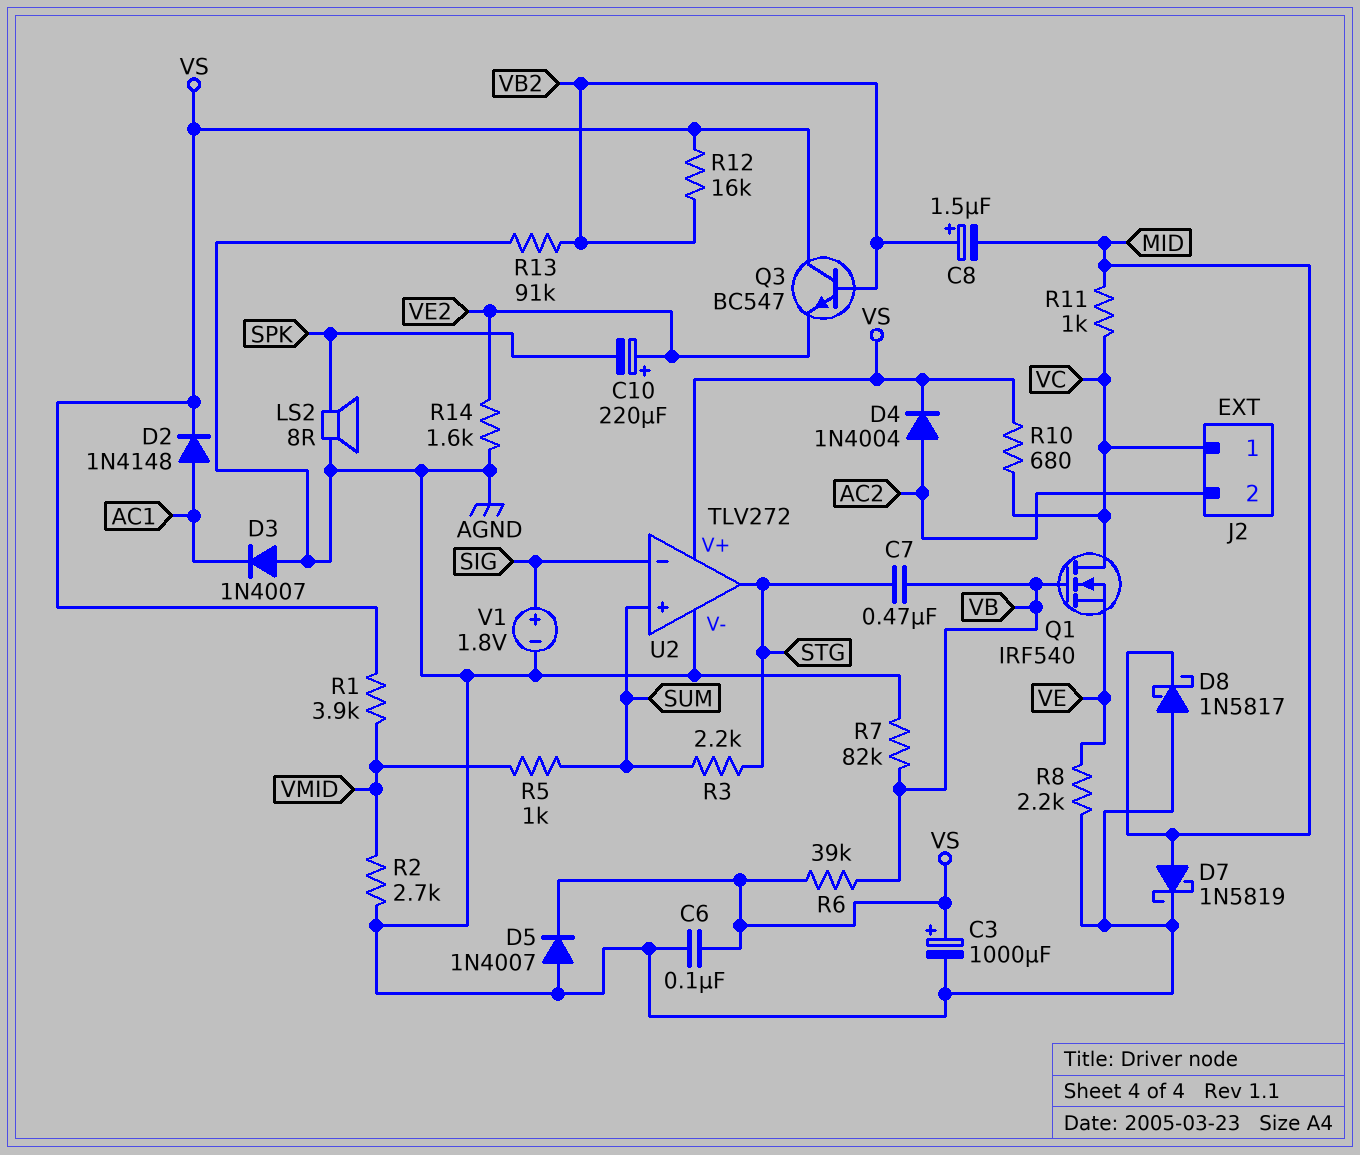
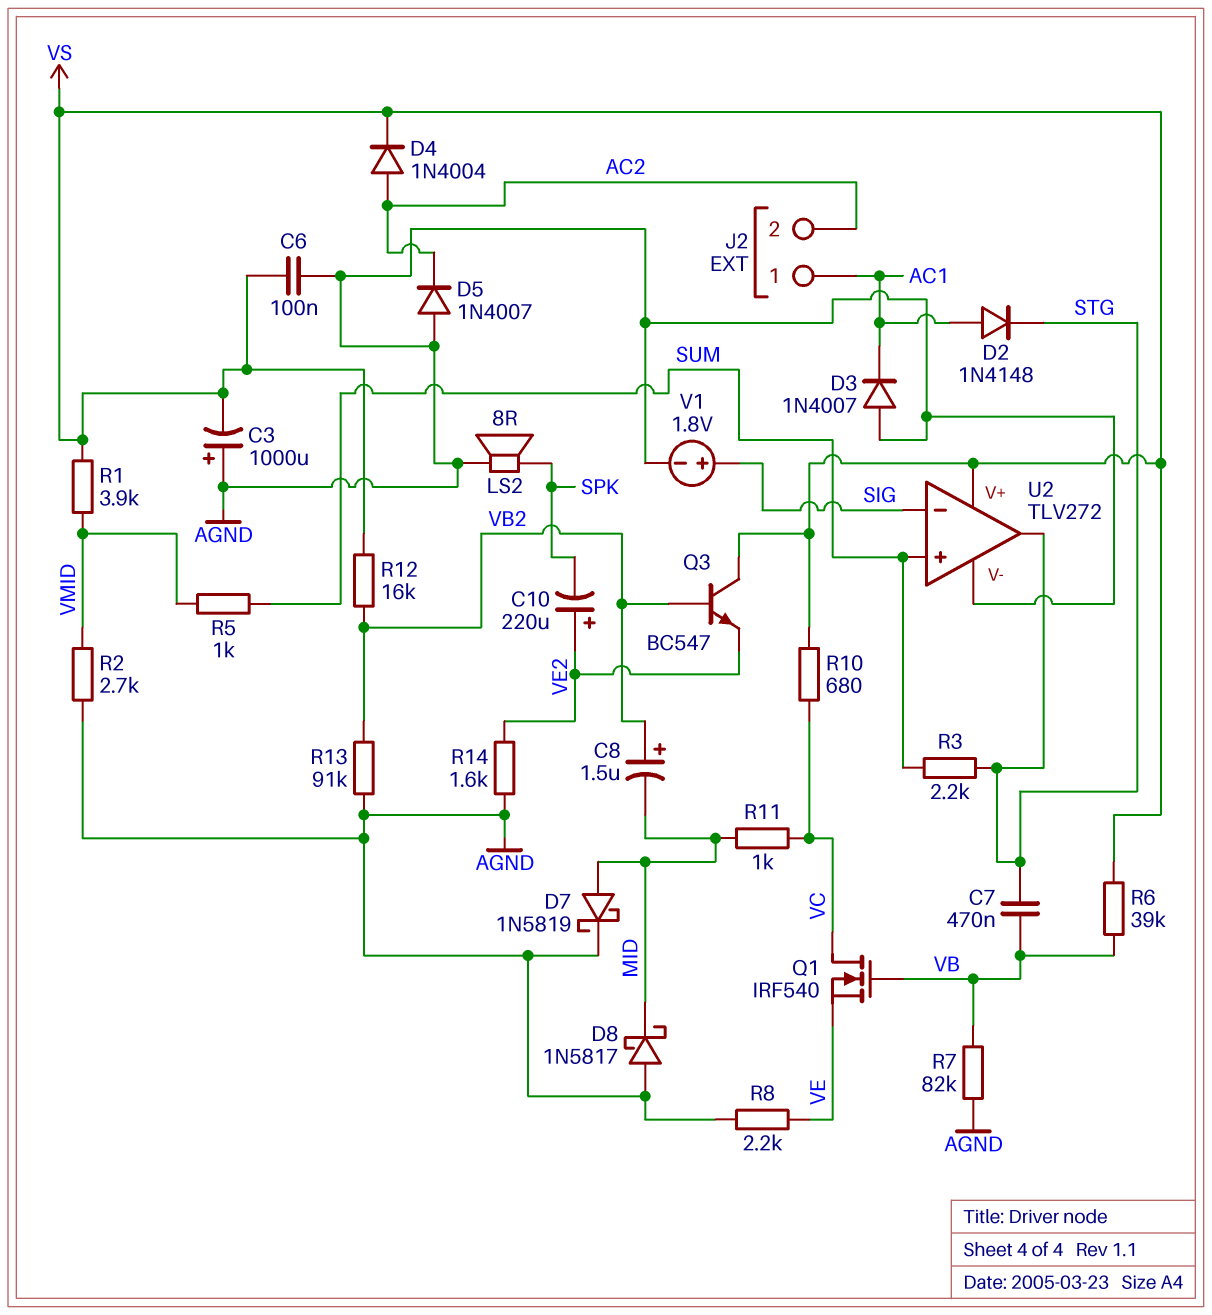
C3: 1000uF (plus VS, minus AGND) -> 1000uF (plus AGND, minus VS)
D2: diode 1N4148 (A AC1, K VS) -> diode 1N4148 (A AC1, K STG)
D5: diode 1N4007 (A AGND, K VS) -> diode 1N4007 (A AGND, K AC2)
J2 pin 1: VC -> AC1

